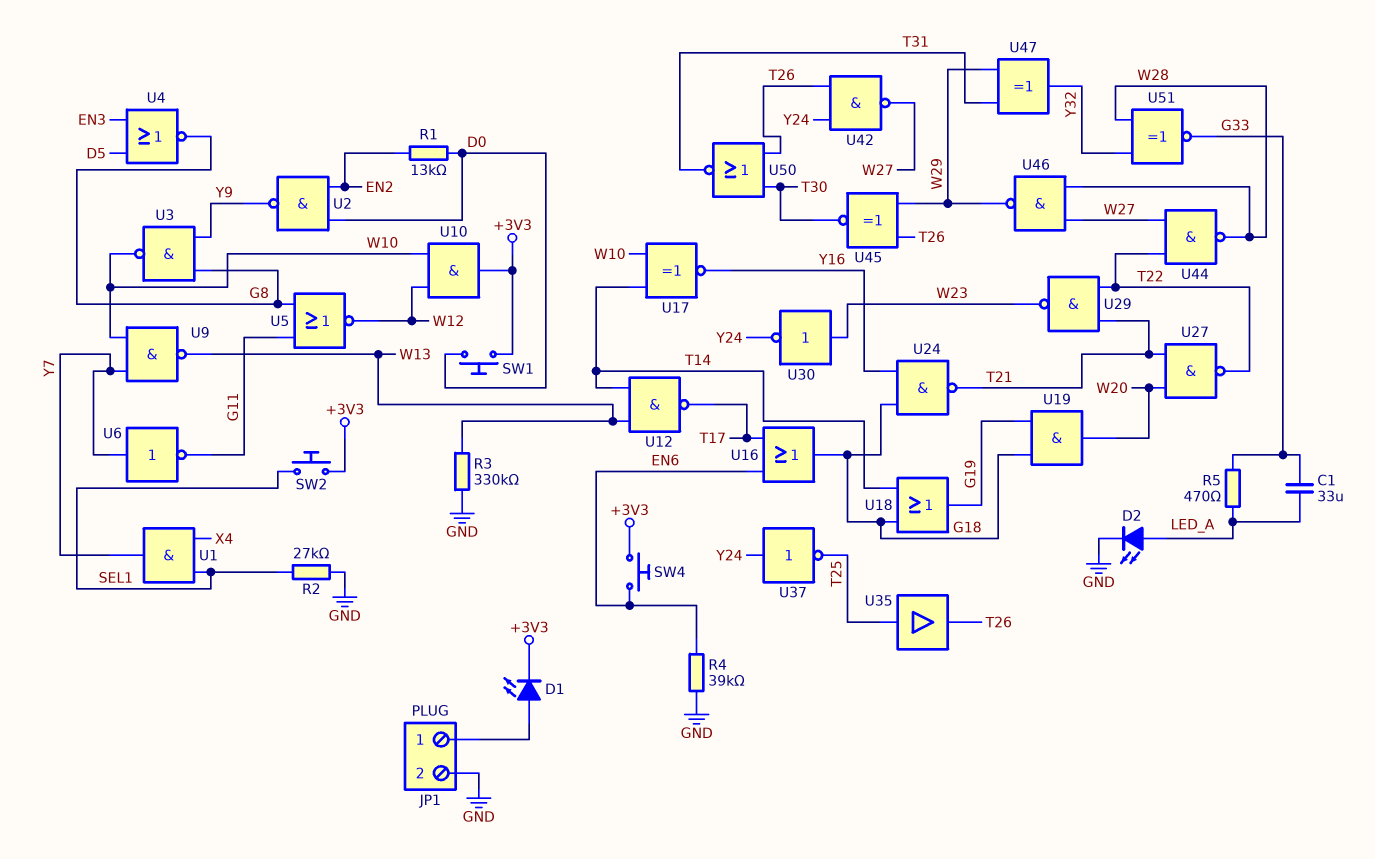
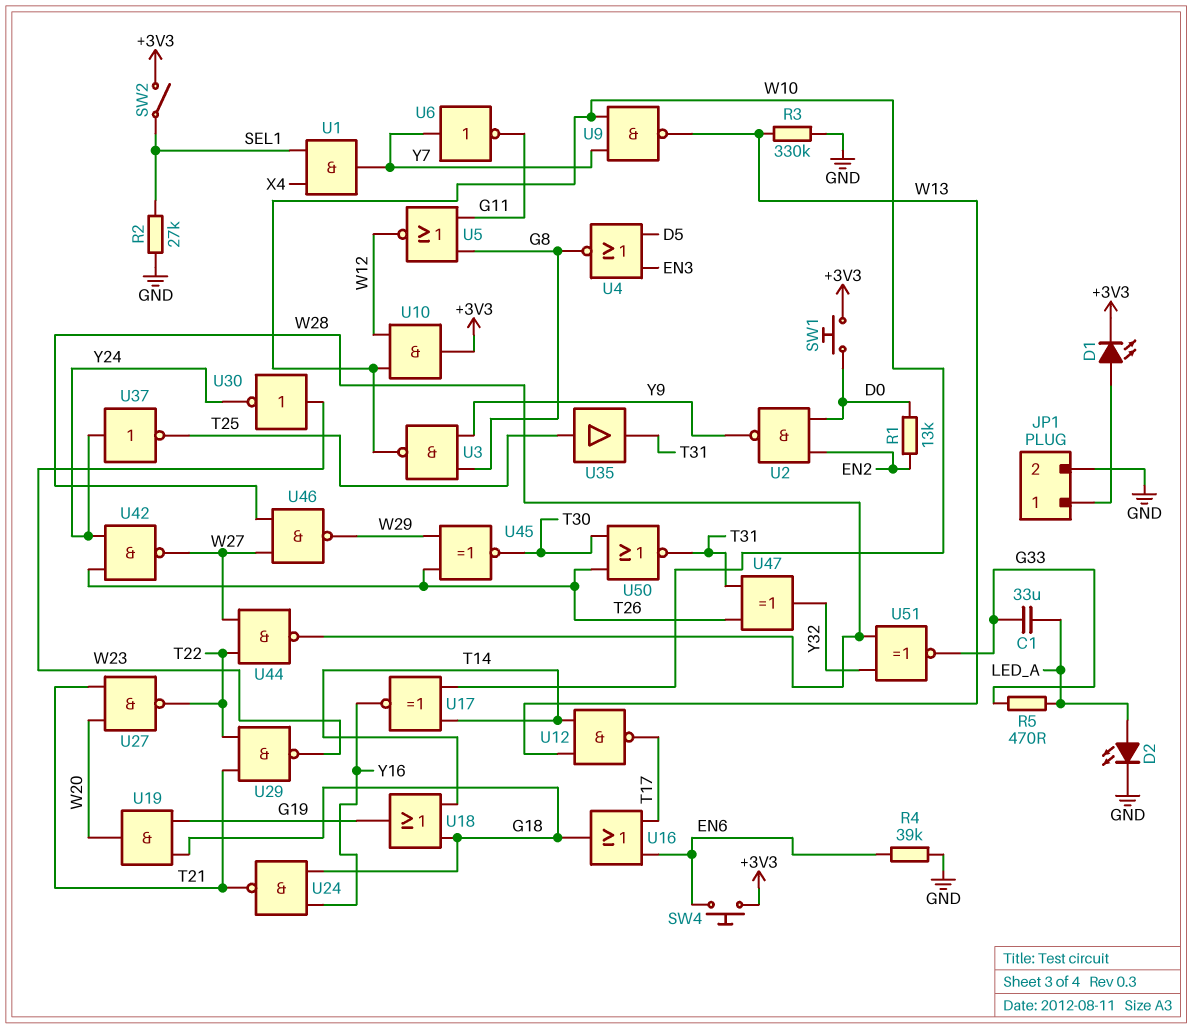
SW2: button (+3V3, SEL1) -> switch (+3V3, SEL1)
U35: buffer (in T25, out T26) -> buffer (in T25, out T31)
U47: XOR (in T31, in W29, out Y32) -> XOR (in T26, in T31, out Y32)

